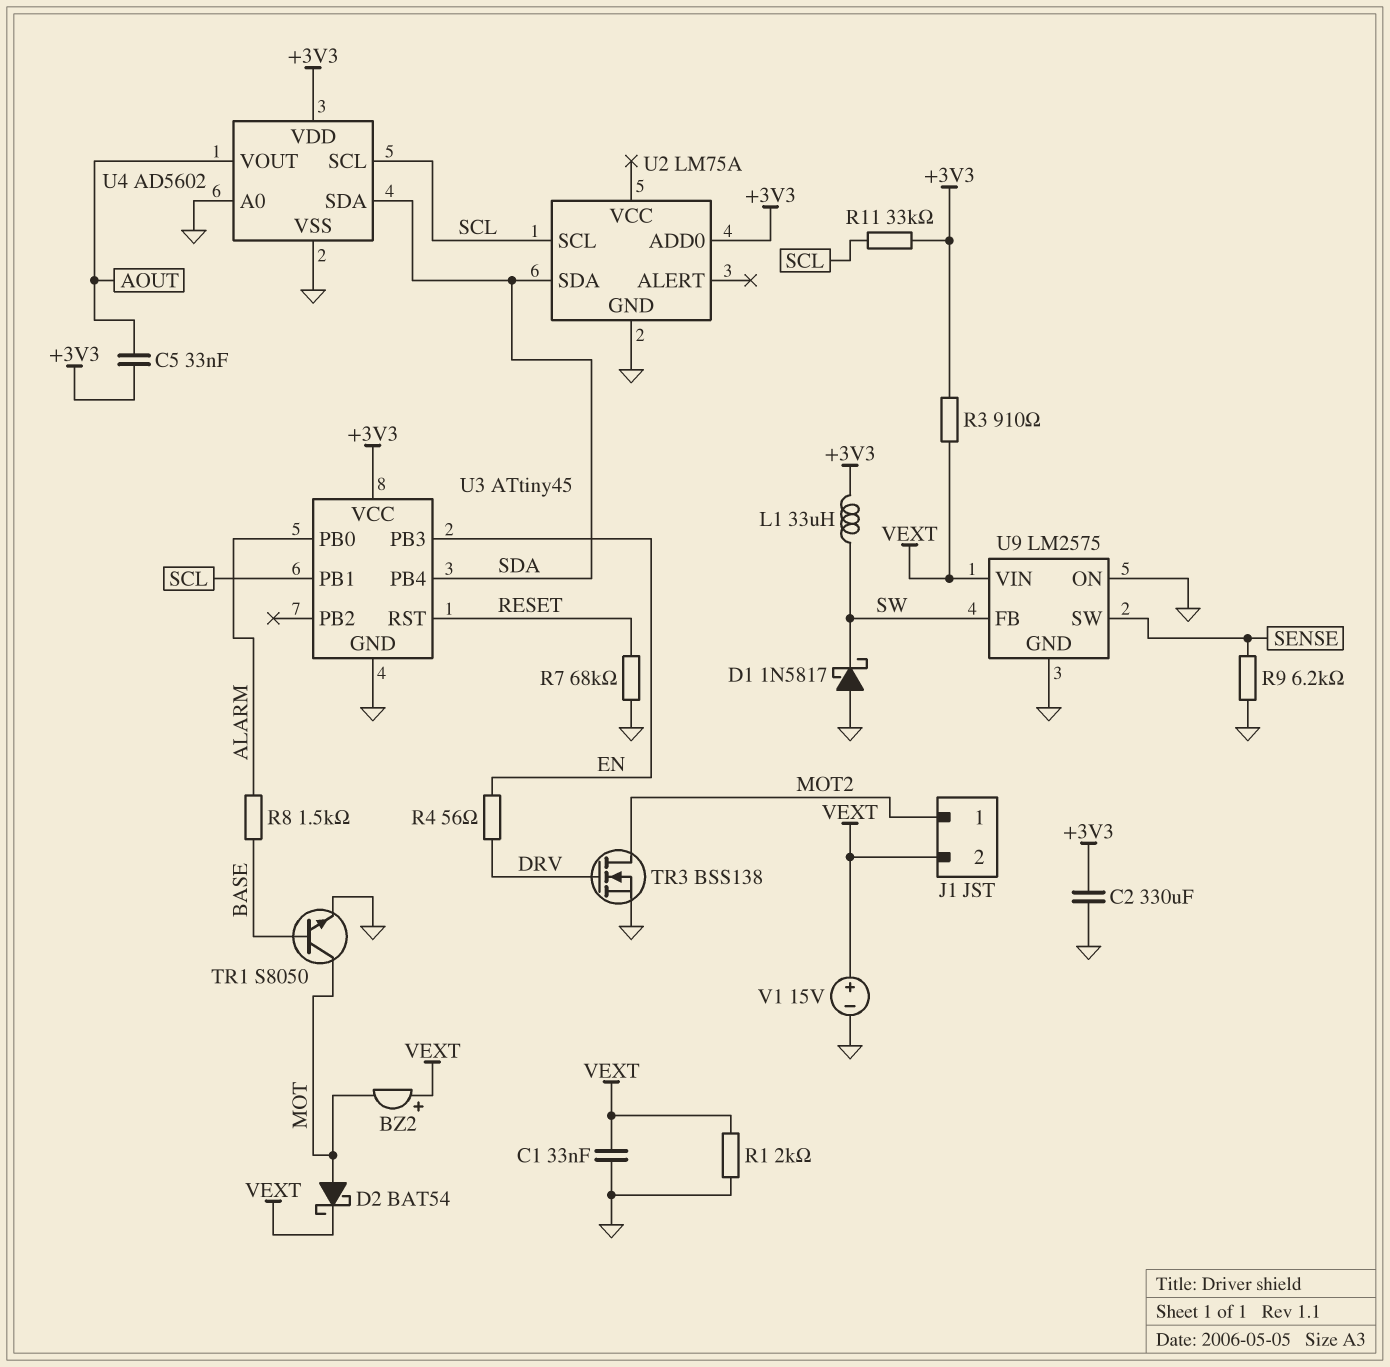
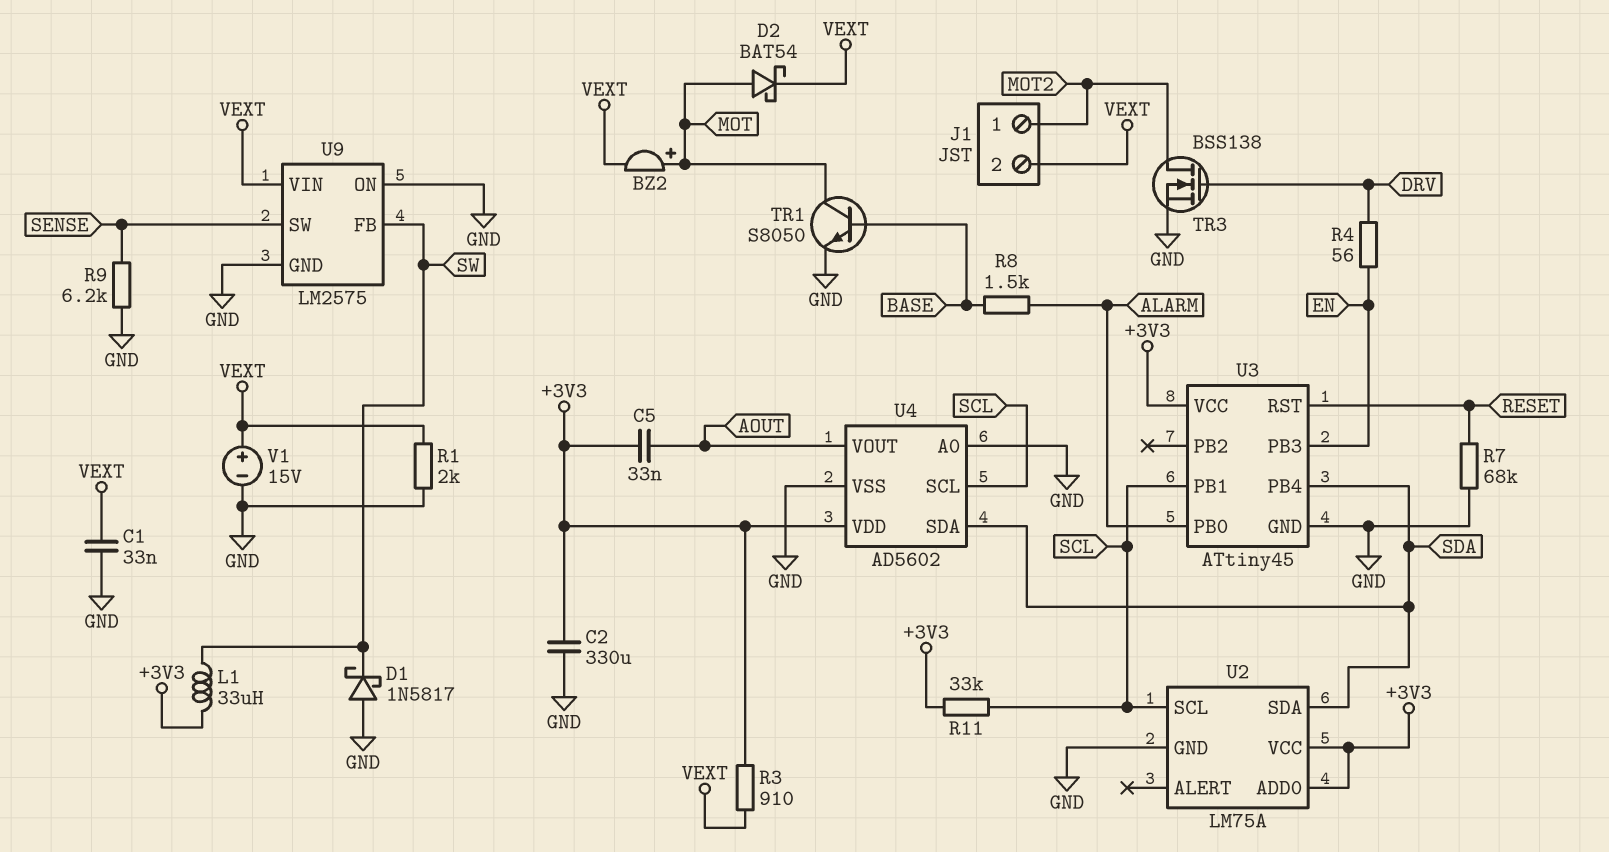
BZ2: buzzer (plus VEXT, minus MOT) -> buzzer (plus MOT, minus VEXT)
U2 pin VCC: none -> +3V3

